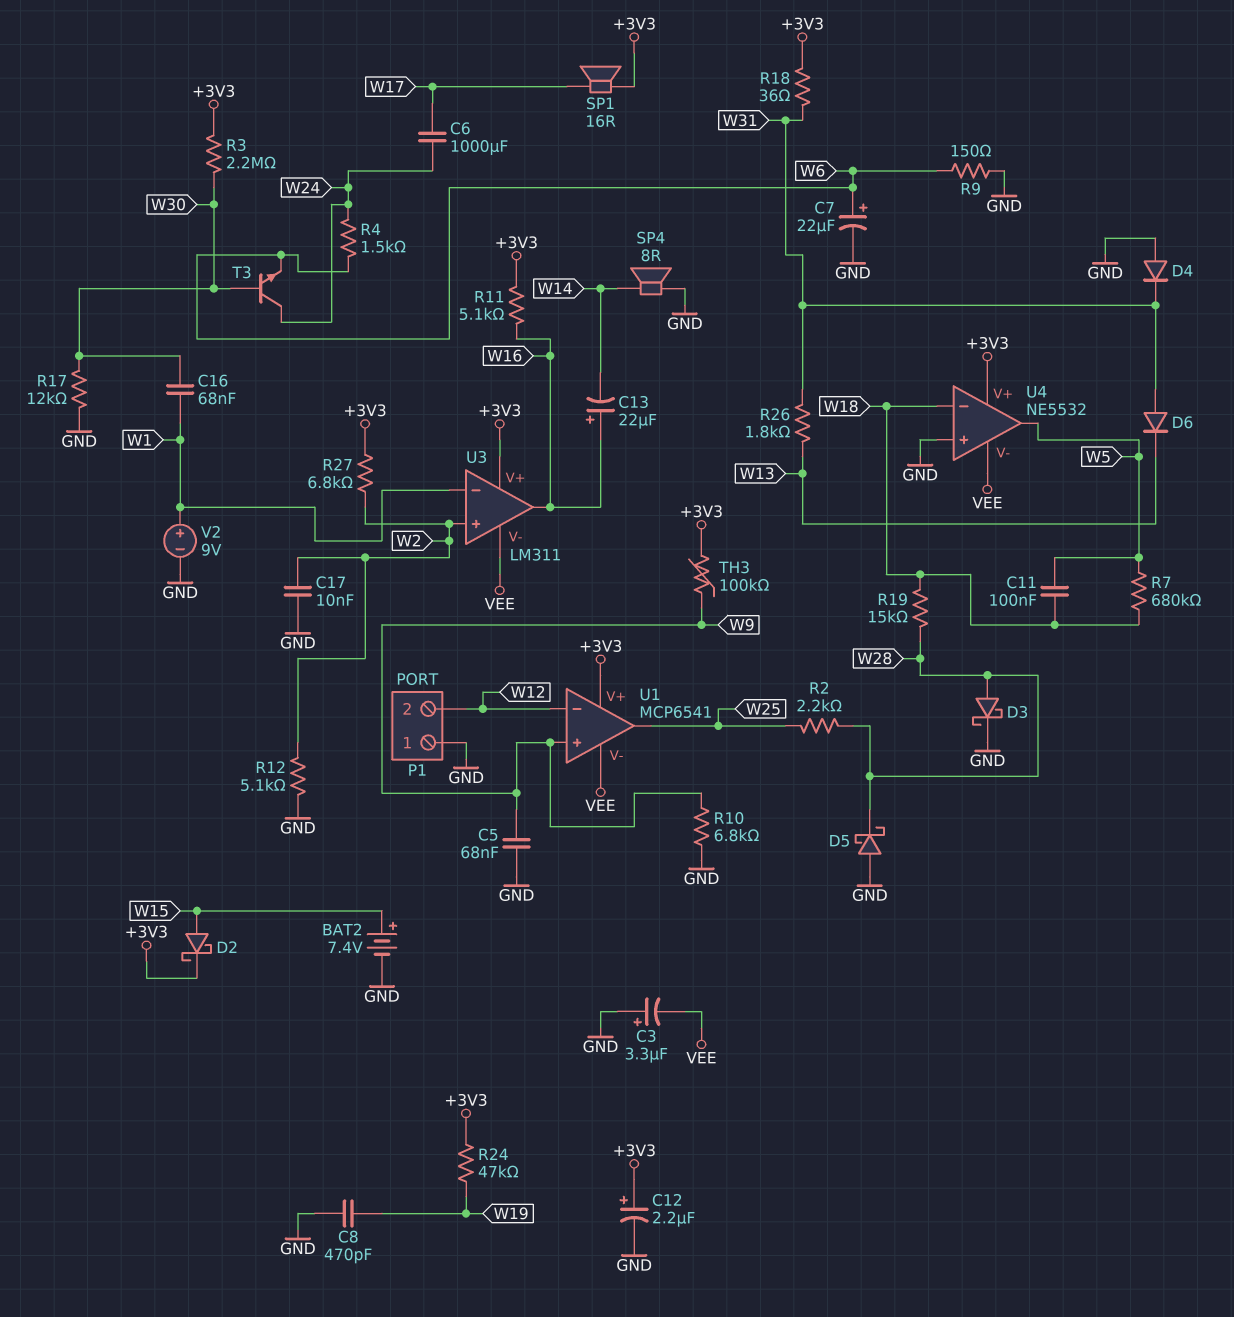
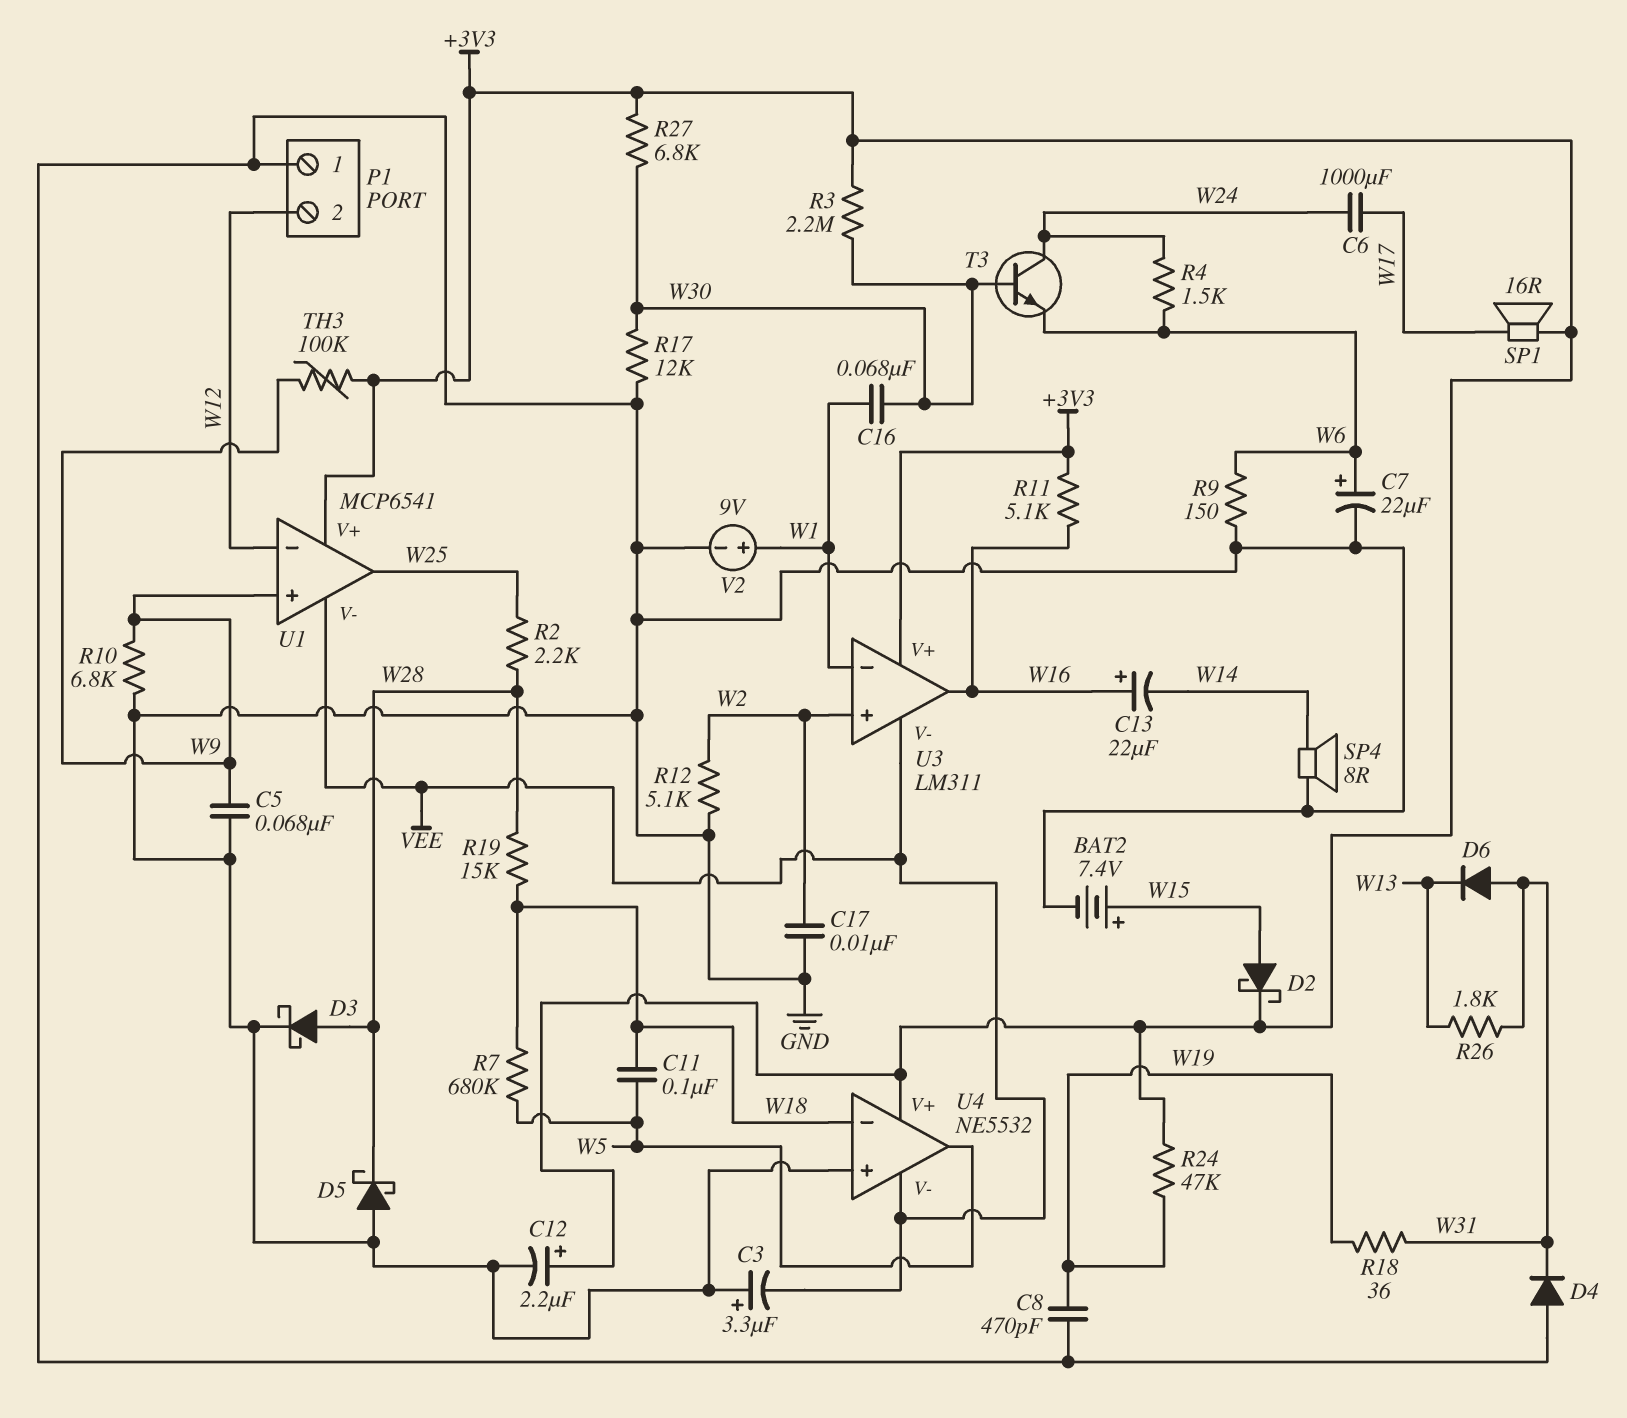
R18: 36 (+3V3, W31) -> 36 (W19, W31)
R27: 6.8k (+3V3, W2) -> 6.8k (+3V3, W30)

